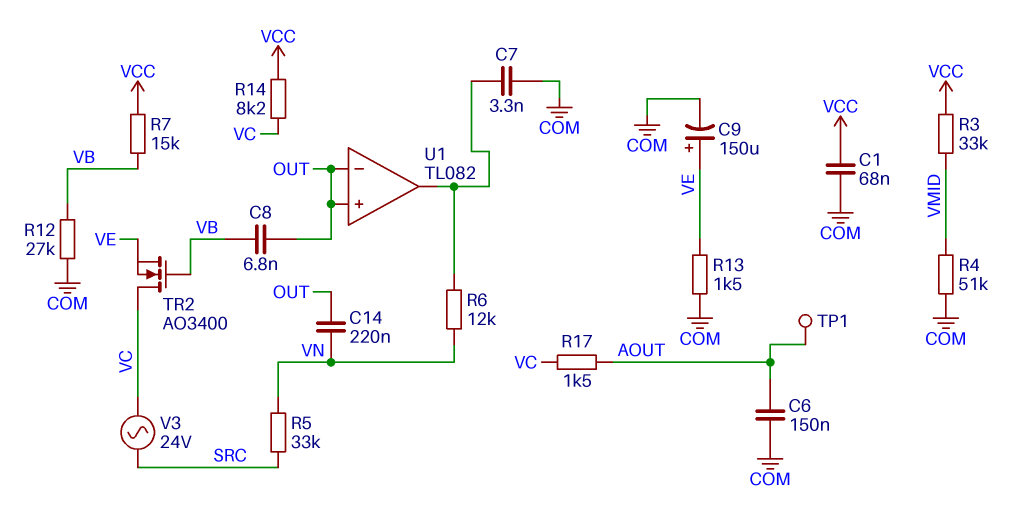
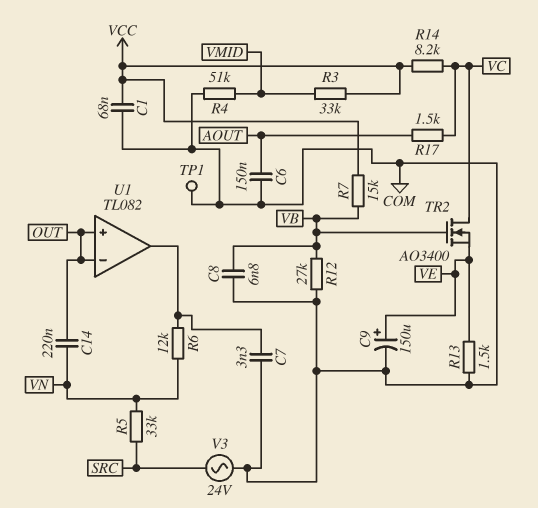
C8: 6.8nF (OUT, VB) -> 6.8nF (COM, VB)
TP1: test point (AOUT) -> test point (COM)
V3: AC 24V (SRC, VC) -> AC 24V (COM, SRC)

